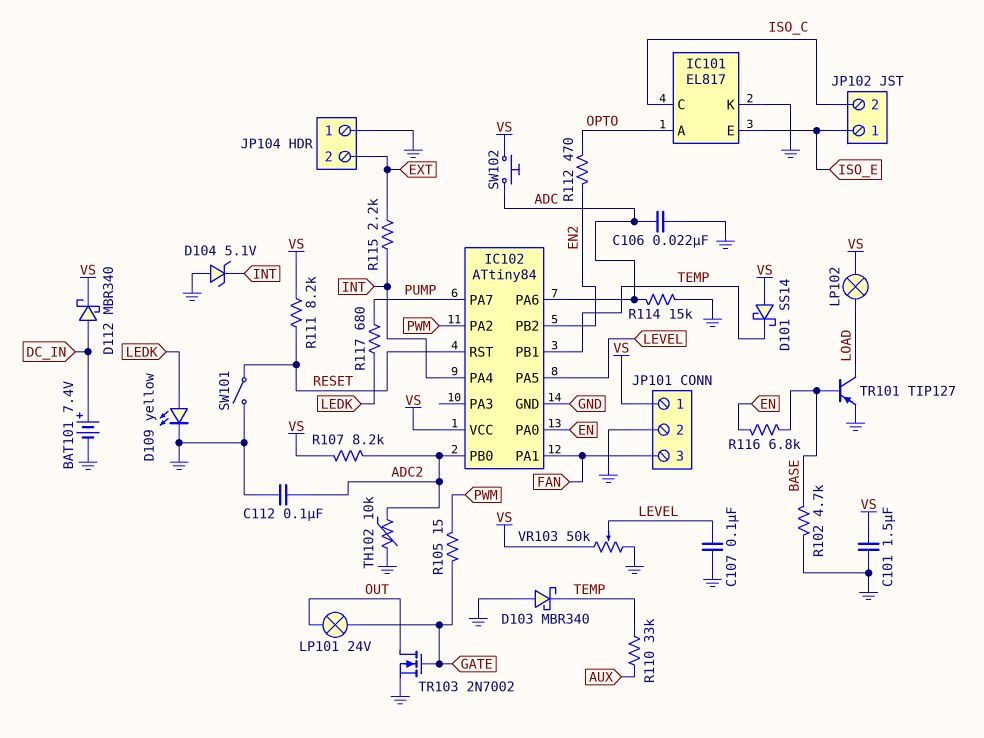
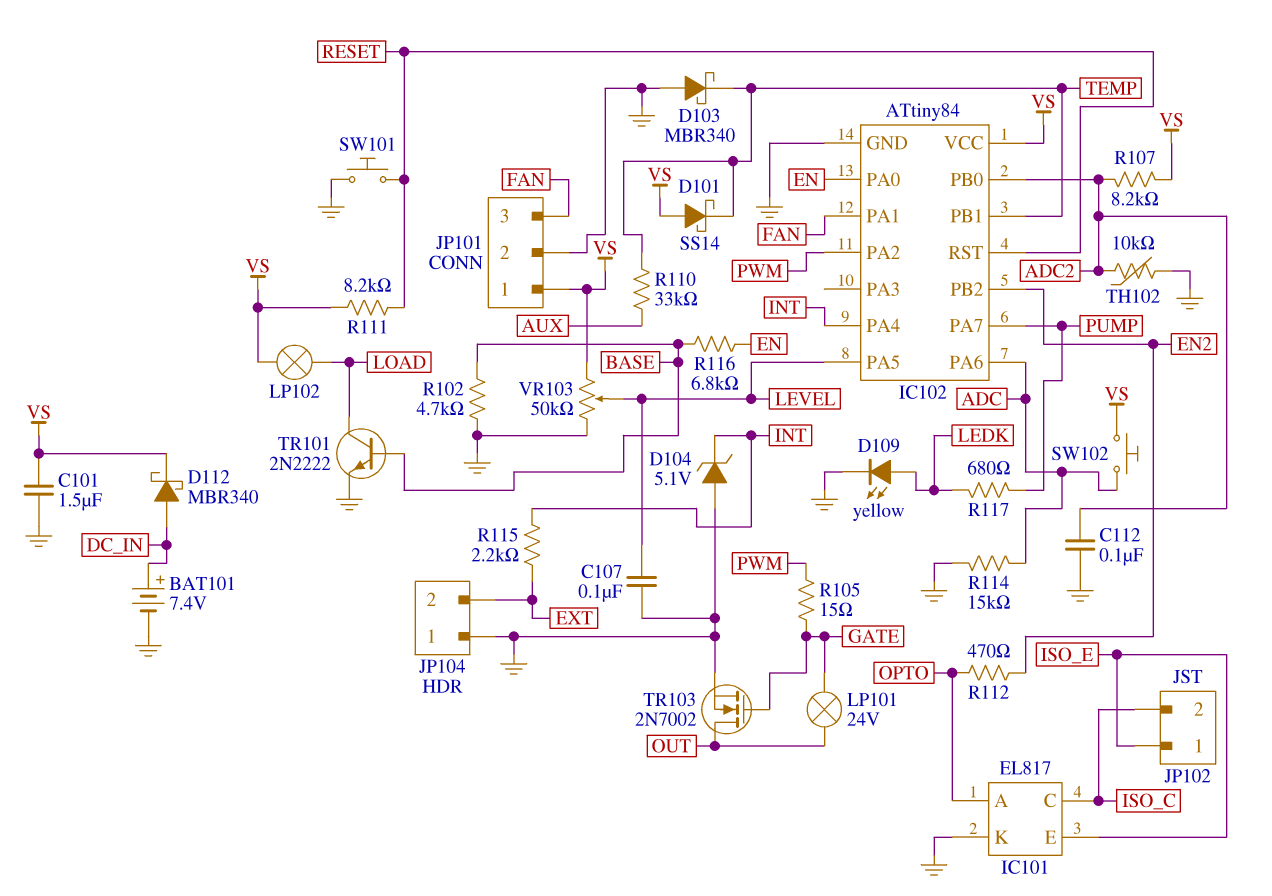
C106: 22nF (ADC, GND) -> none
SW101: switch (GND, RESET) -> button (GND, RESET)
TR101: PNP TIP127 (B BASE, C LOAD, E GND) -> NPN 2N2222 (B BASE, C LOAD, E GND)

